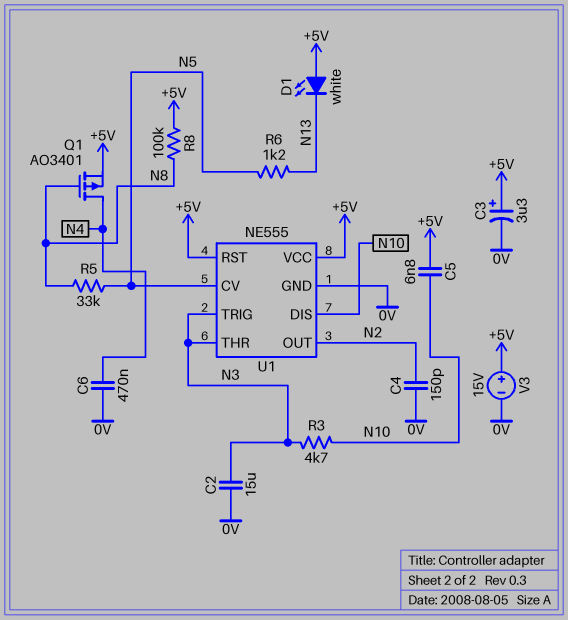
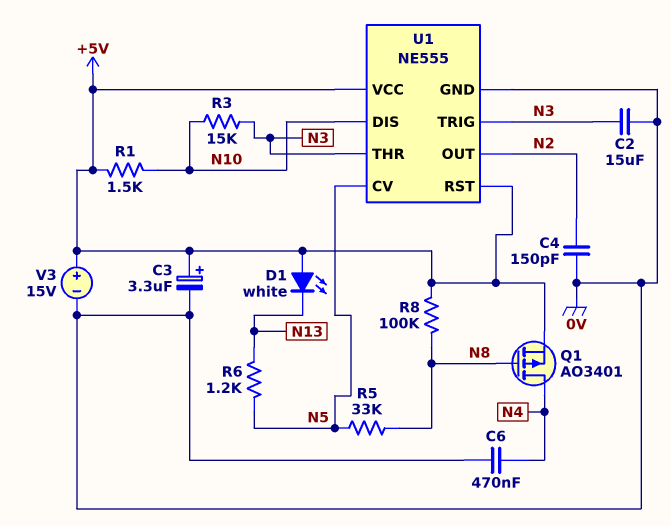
C5: 6.8nF (+5V, N10) -> none
R1: none -> 1.5k (+5V, N10)
R3: 4.7k (N3, N10) -> 15k (N3, N10)

